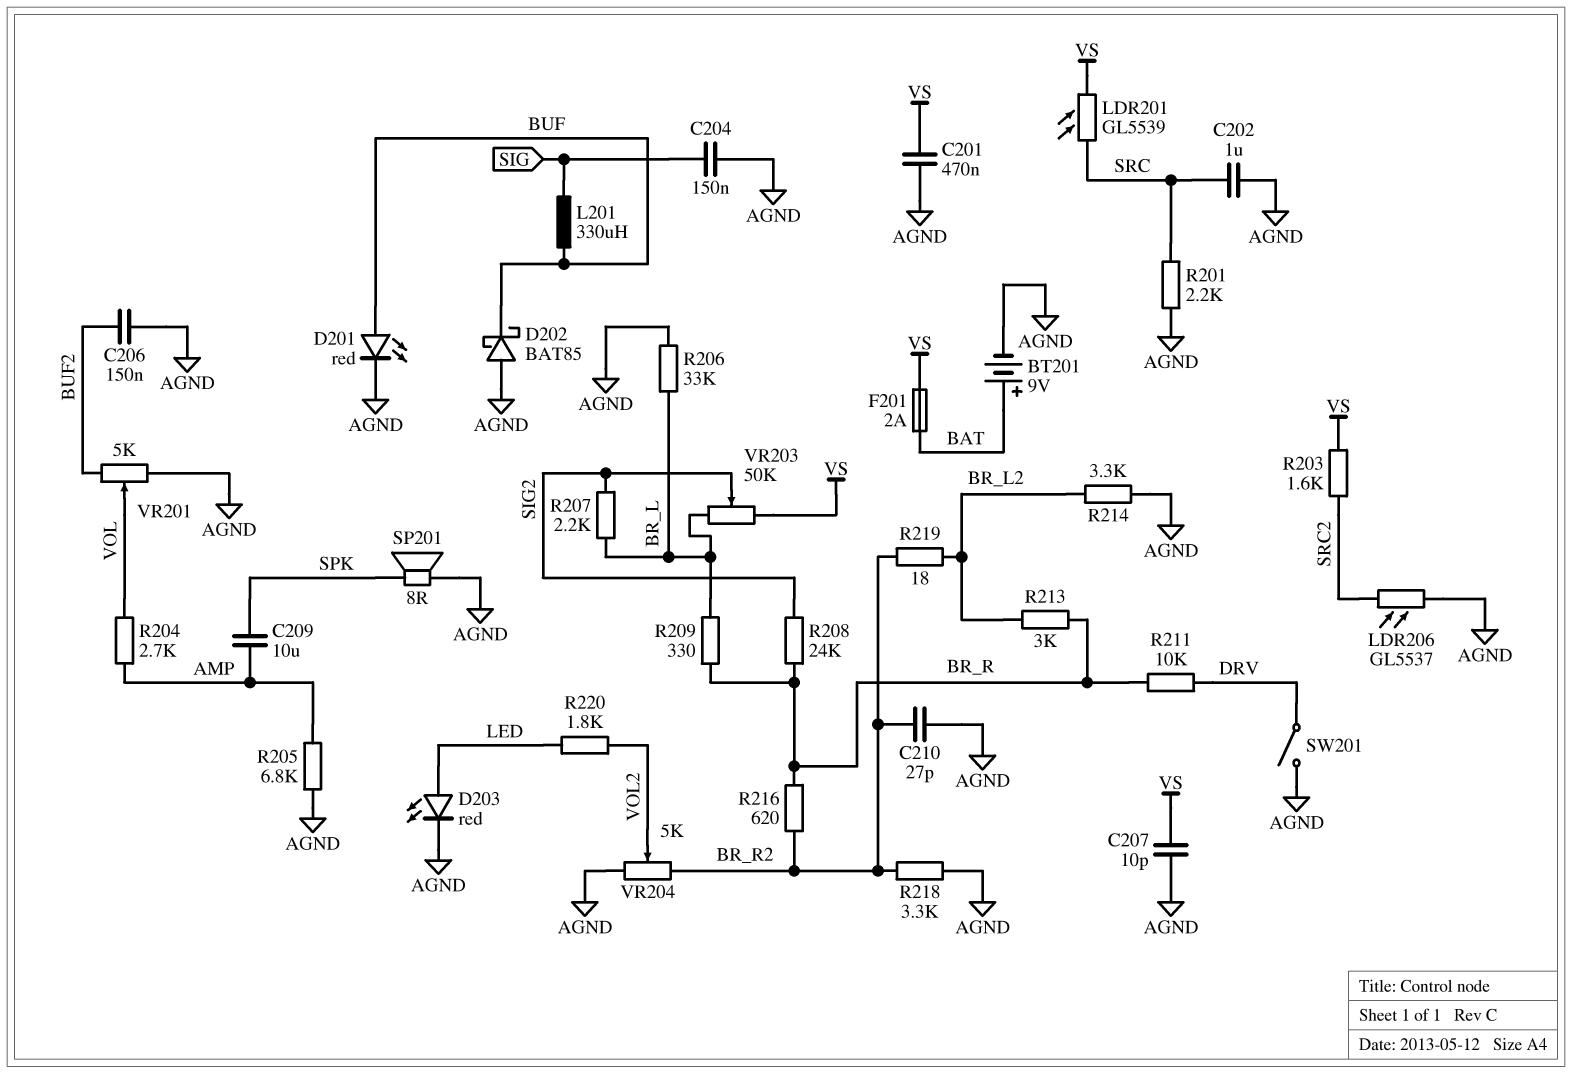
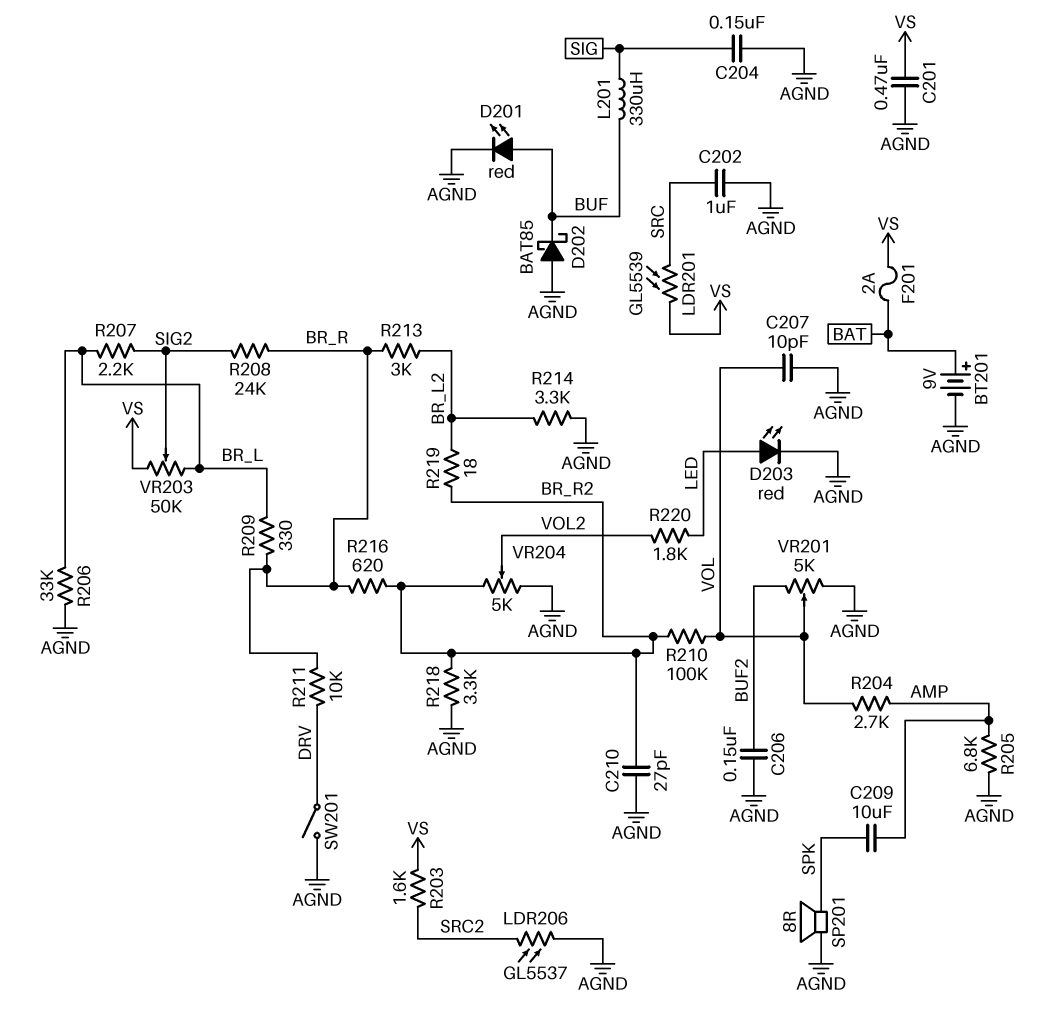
C207: 10pF (AGND, VS) -> 10pF (AGND, VOL)
R201: 2.2k (AGND, SRC) -> none
R210: none -> 100k (BR_R2, VOL)

